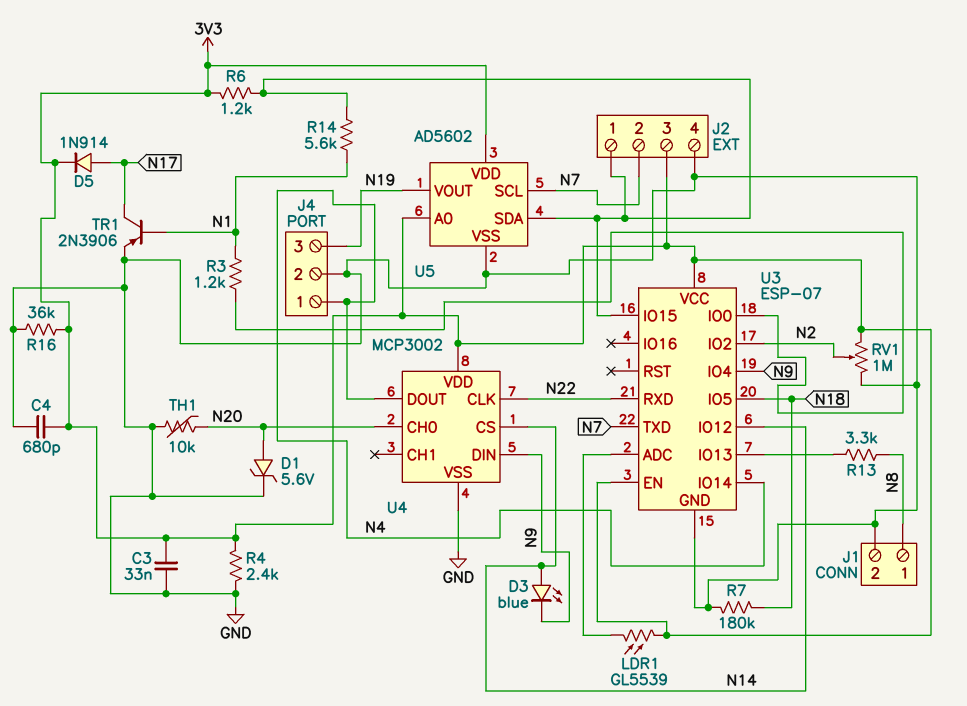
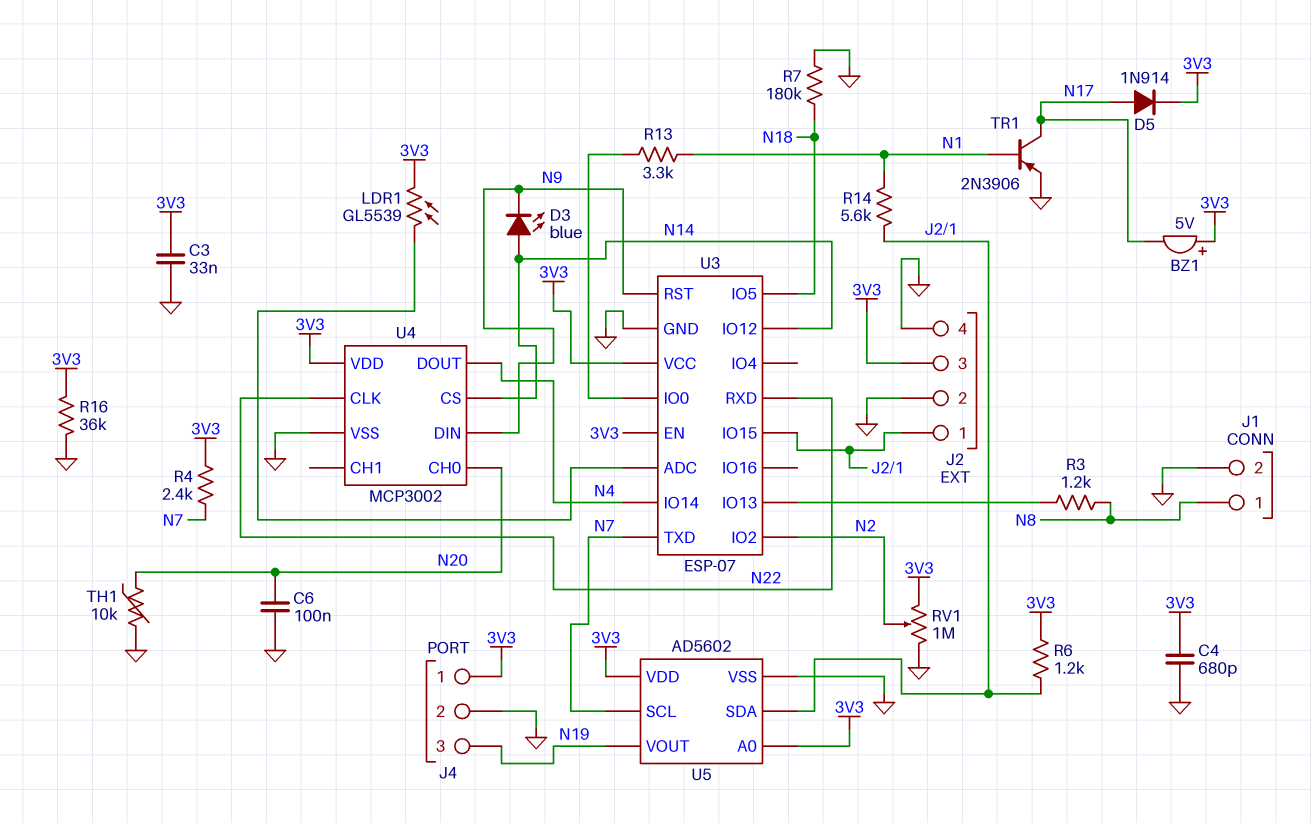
BZ1: none -> buzzer 5V (plus 3V3, minus N17)
C6: none -> 100nF (GND, N20)
D1: zener 5.6V (A N20, K GND) -> none
J2 pin 2: N7 -> GND
J4 pin 1: N4 -> 3V3
R3: 1.2k (N1, U3/IO0) -> 1.2k (N8, U3/IO13)
R4: 2.4k (3V3, GND) -> 2.4k (3V3, N7)
R13: 3.3k (N8, U3/IO13) -> 3.3k (N1, U3/IO0)
U3 pin IO4: N9 -> none
U3 pin RST: none -> N9

